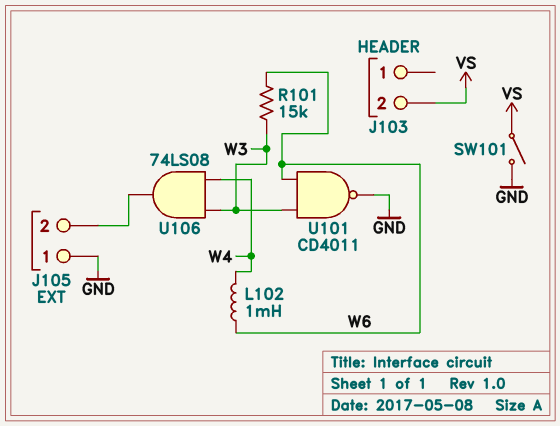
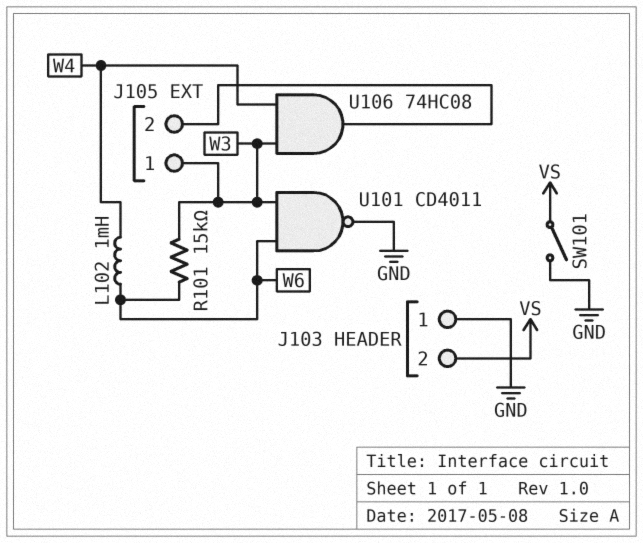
J103 pin 1: none -> GND
J105 pin 1: GND -> W3
U106: AND 74LS08 (in W3, in W4, out J105/2) -> AND 74HC08 (in W3, in W4, out J105/2)

